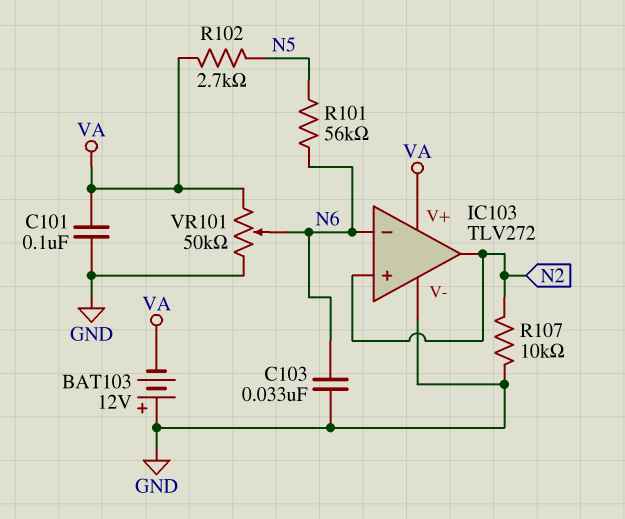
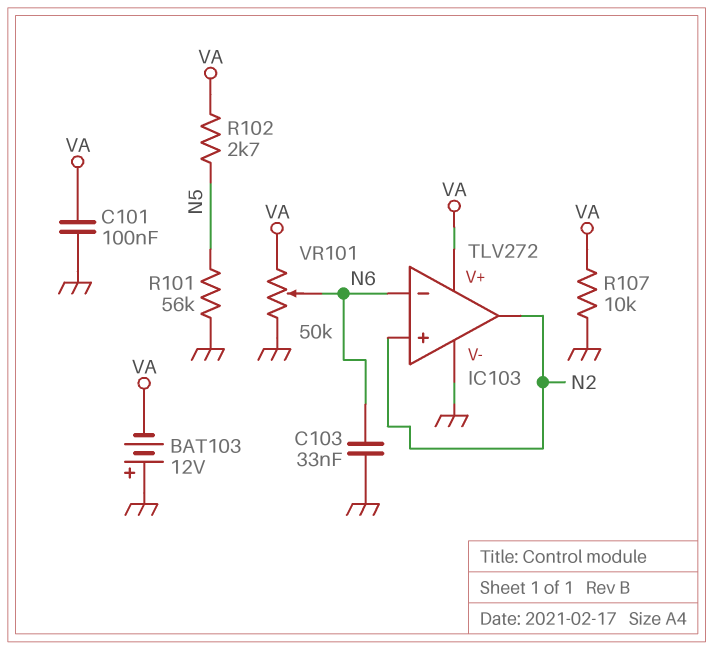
R101: 56k (N5, N6) -> 56k (GND, N5)
R107: 10k (GND, N2) -> 10k (GND, VA)

